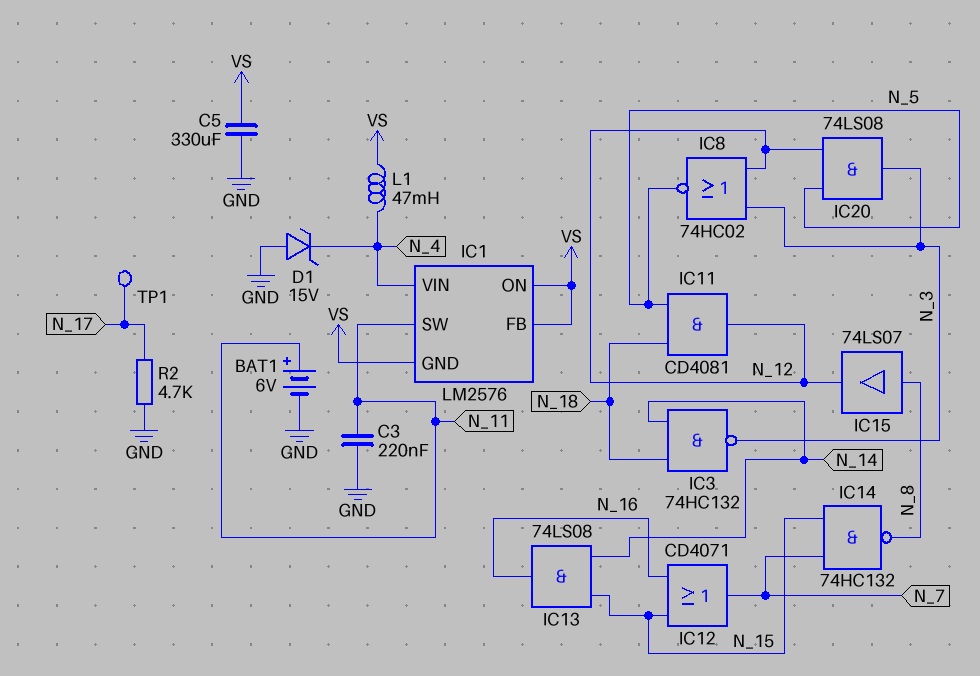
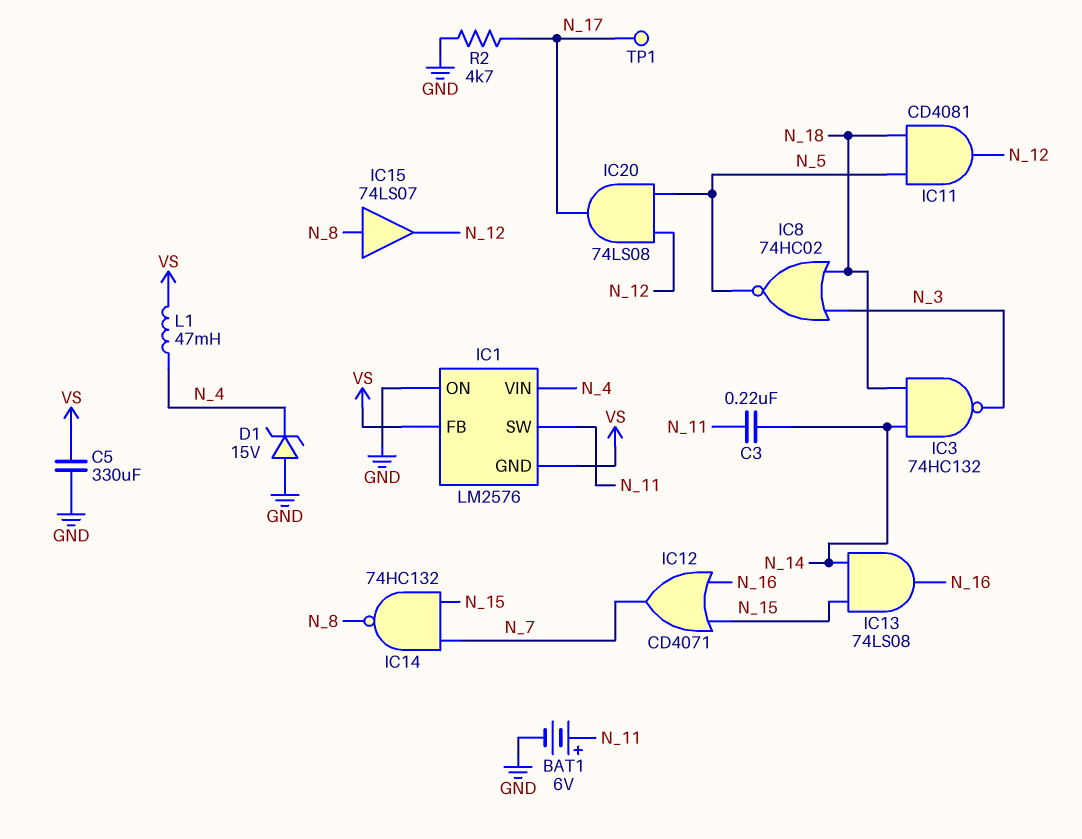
C3: 220nF (GND, N_11) -> 220nF (N_11, N_14)
IC1 pin ON: VS -> GND
IC8: NOR 74HC02 (in N_3, in N_12, out N_5) -> NOR 74HC02 (in N_3, in N_18, out N_5)
IC20: AND 74LS08 (in N_5, in N_12, out N_3) -> AND 74LS08 (in N_5, in N_12, out N_17)

